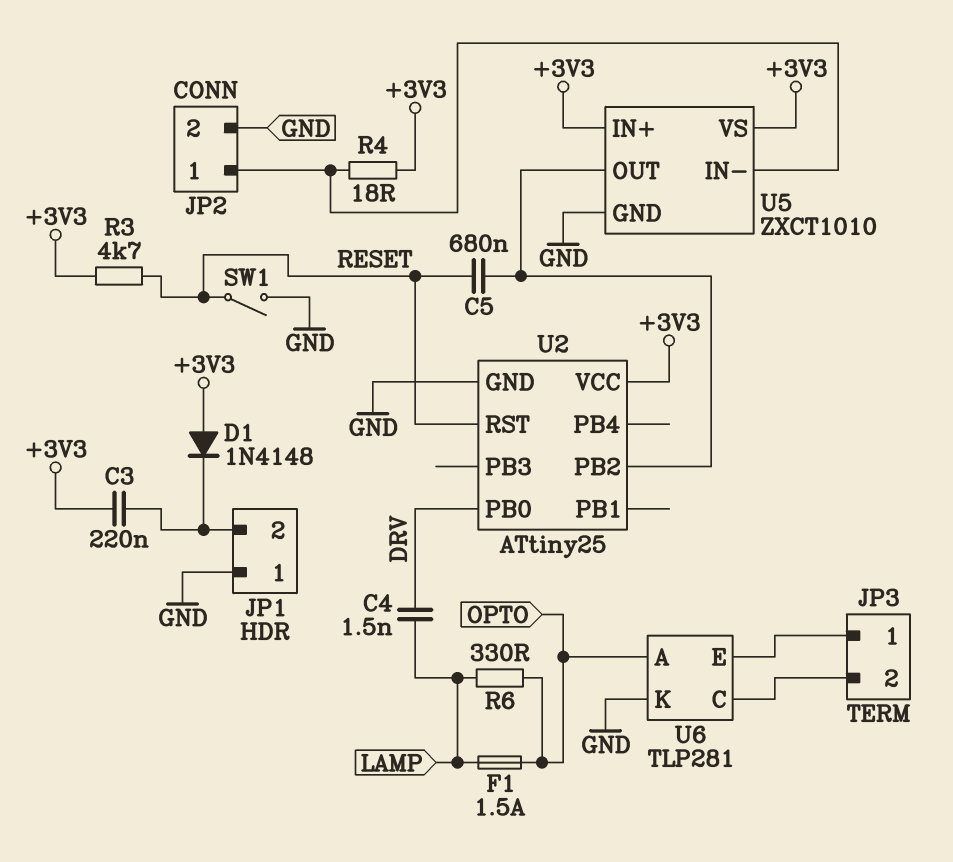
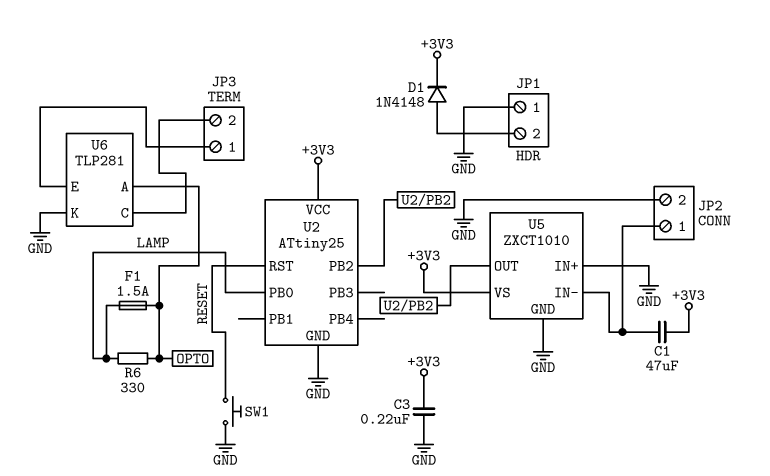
C1: none -> 47uF (+3V3, JP2/1)
C3: 220nF (+3V3, JP1/2) -> 220nF (+3V3, GND)
C4: 1.5nF (DRV, LAMP) -> none
C5: 680nF (RESET, U2/PB2) -> none
D1: diode 1N4148 (A +3V3, K JP1/2) -> diode 1N4148 (A JP1/2, K +3V3)
R3: 4.7k (+3V3, RESET) -> none
R4: 18 (+3V3, JP2/1) -> none
SW1: switch (GND, RESET) -> button (GND, RESET)
U2 pin PB0: DRV -> LAMP
U5 pin IN+: +3V3 -> GND

